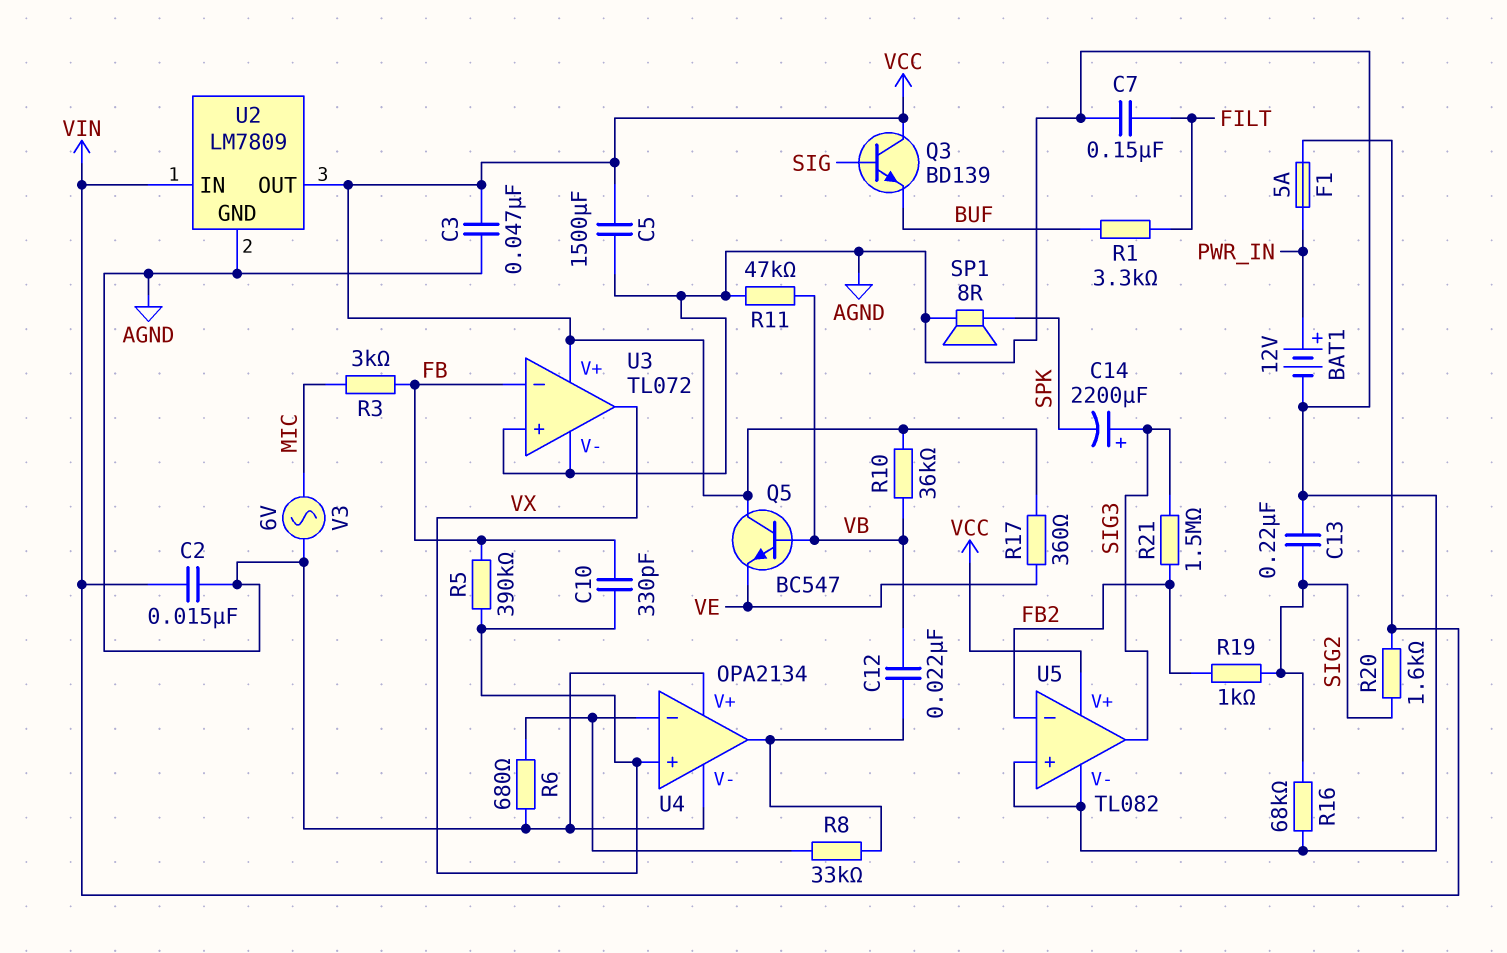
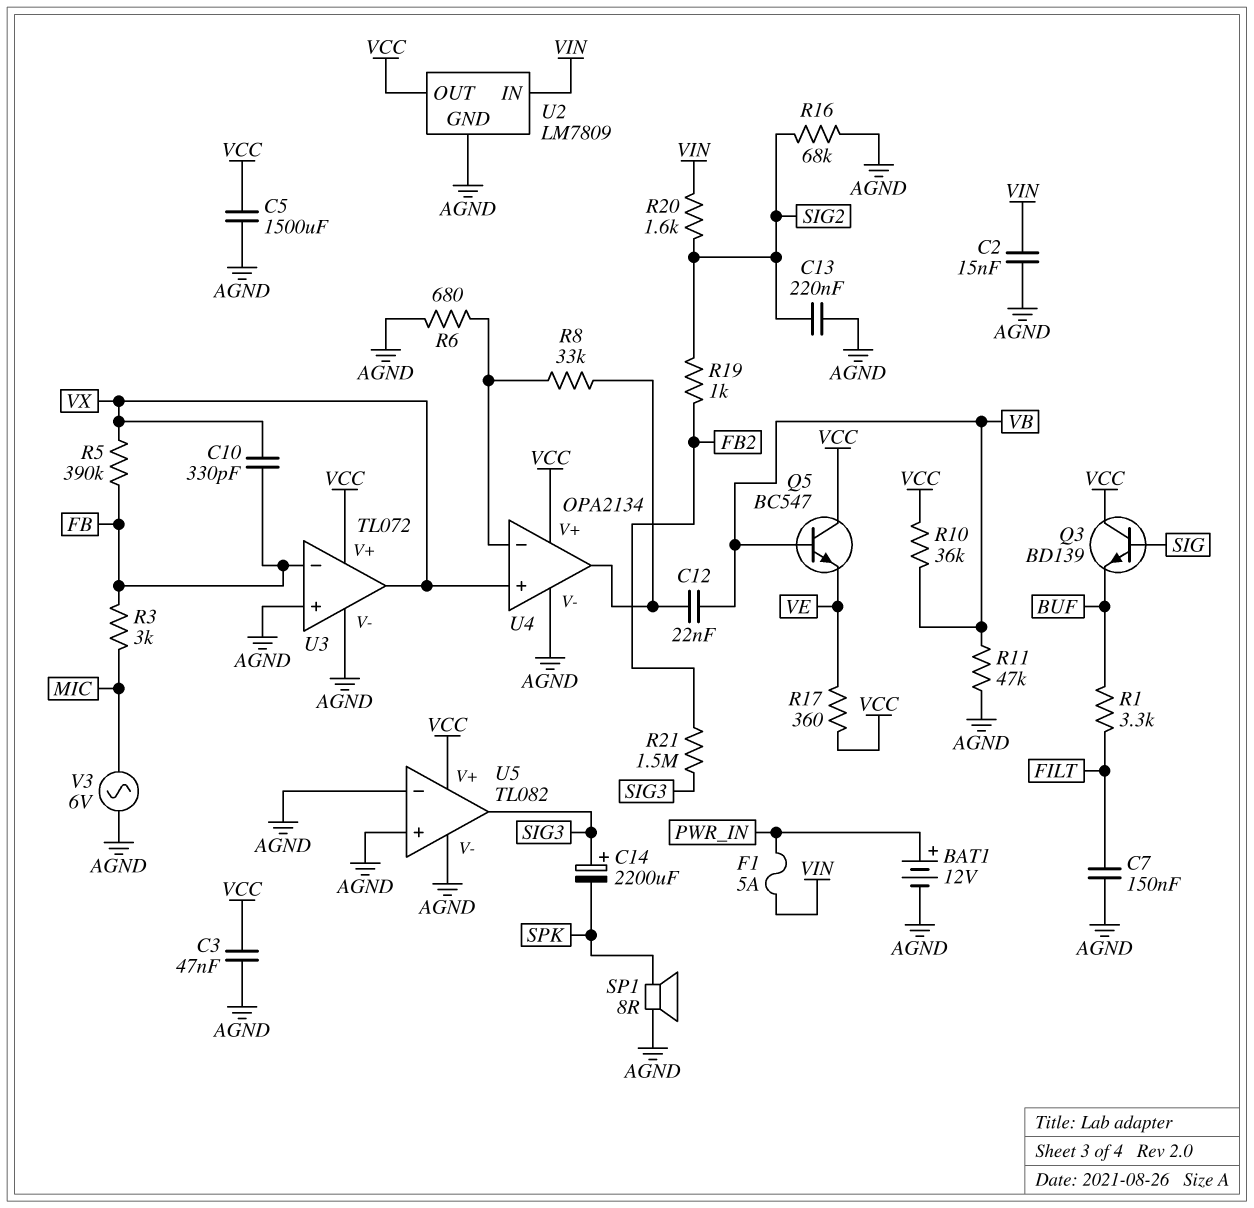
U4 pin V+: AGND -> VCC
U5 pin in-: FB2 -> AGND

